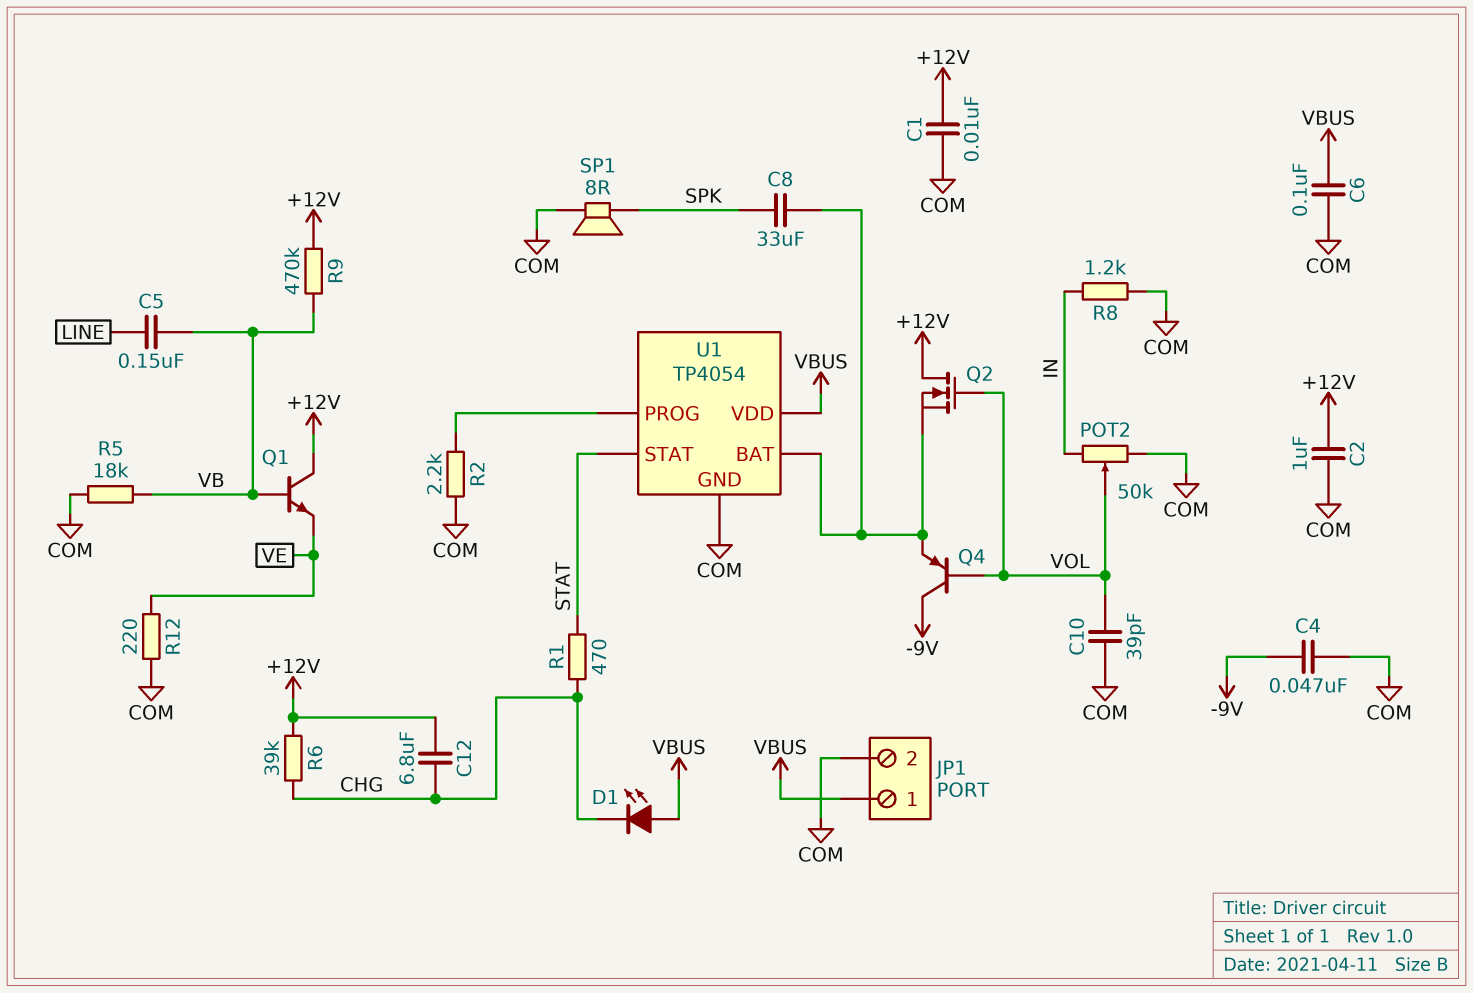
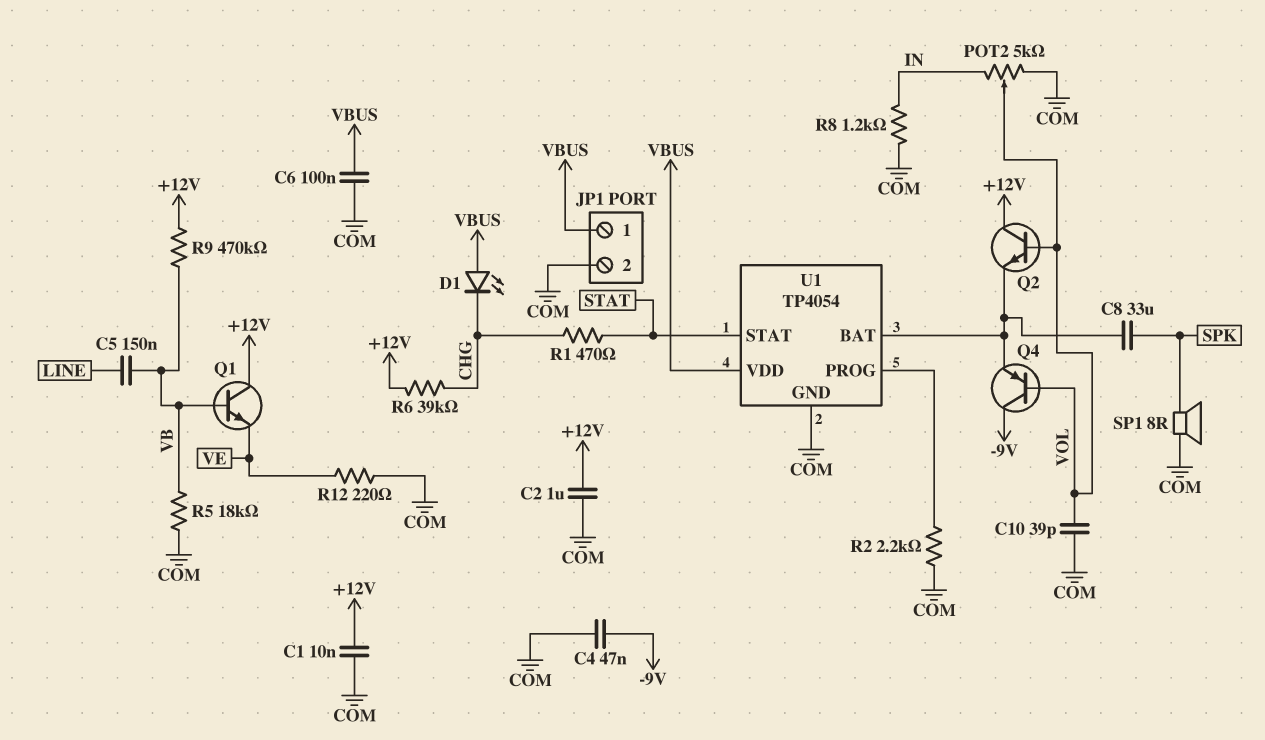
C12: 6.8uF (+12V, CHG) -> none
POT2: 50k (COM, IN, wiper VOL) -> 5k (COM, IN, wiper VOL)
Q2: NMOS (G VOL, D +12V, S U1/BAT) -> NPN (B VOL, C +12V, E U1/BAT)

